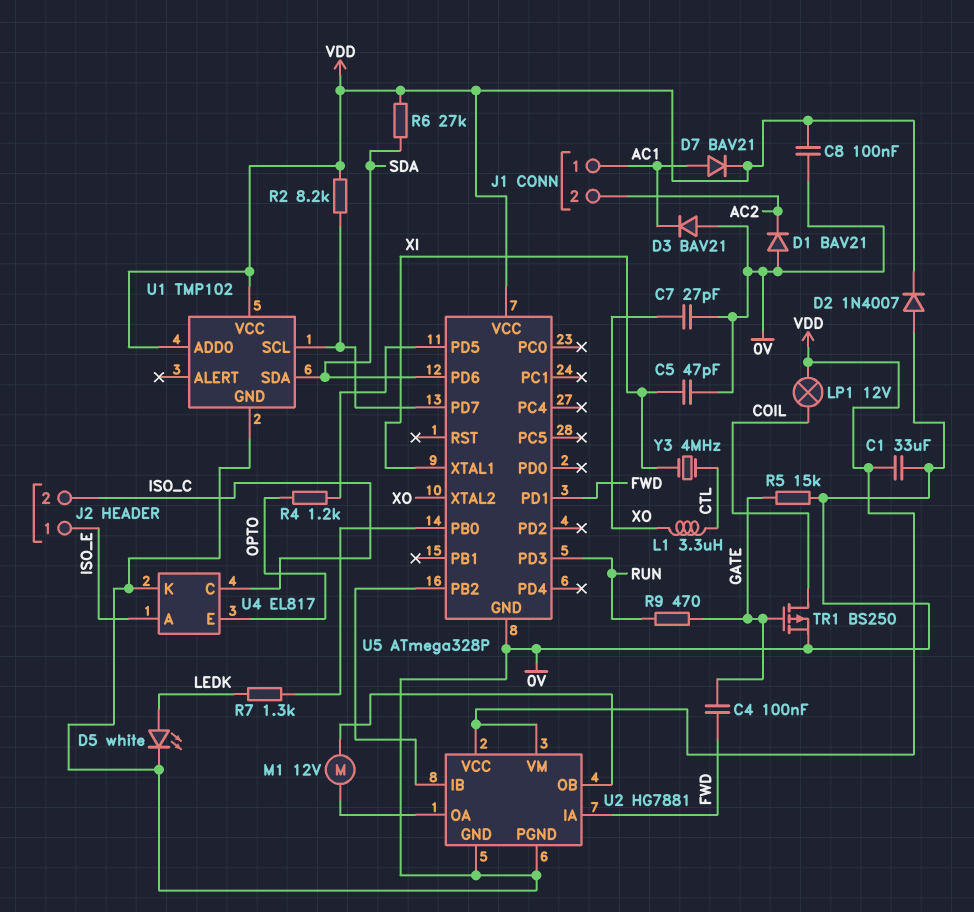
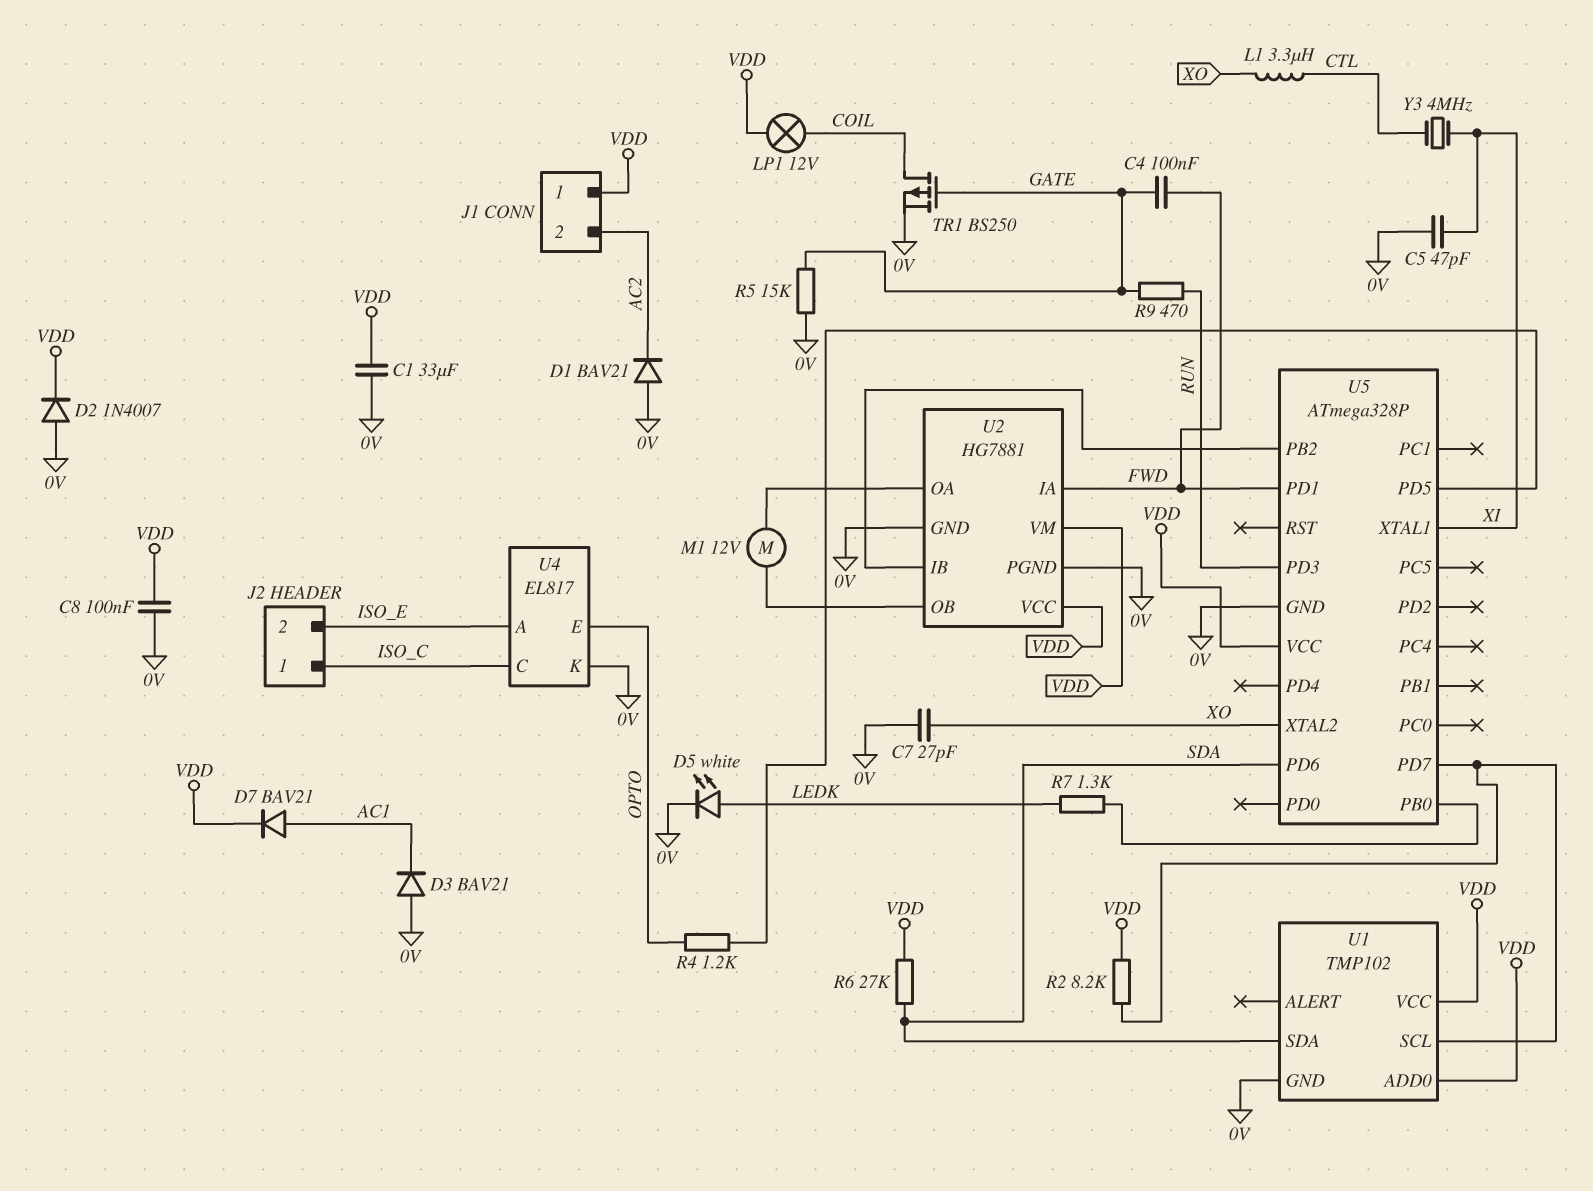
J1 pin 1: AC1 -> VDD
J2 pin 1: ISO_E -> ISO_C
J2 pin 2: ISO_C -> ISO_E

